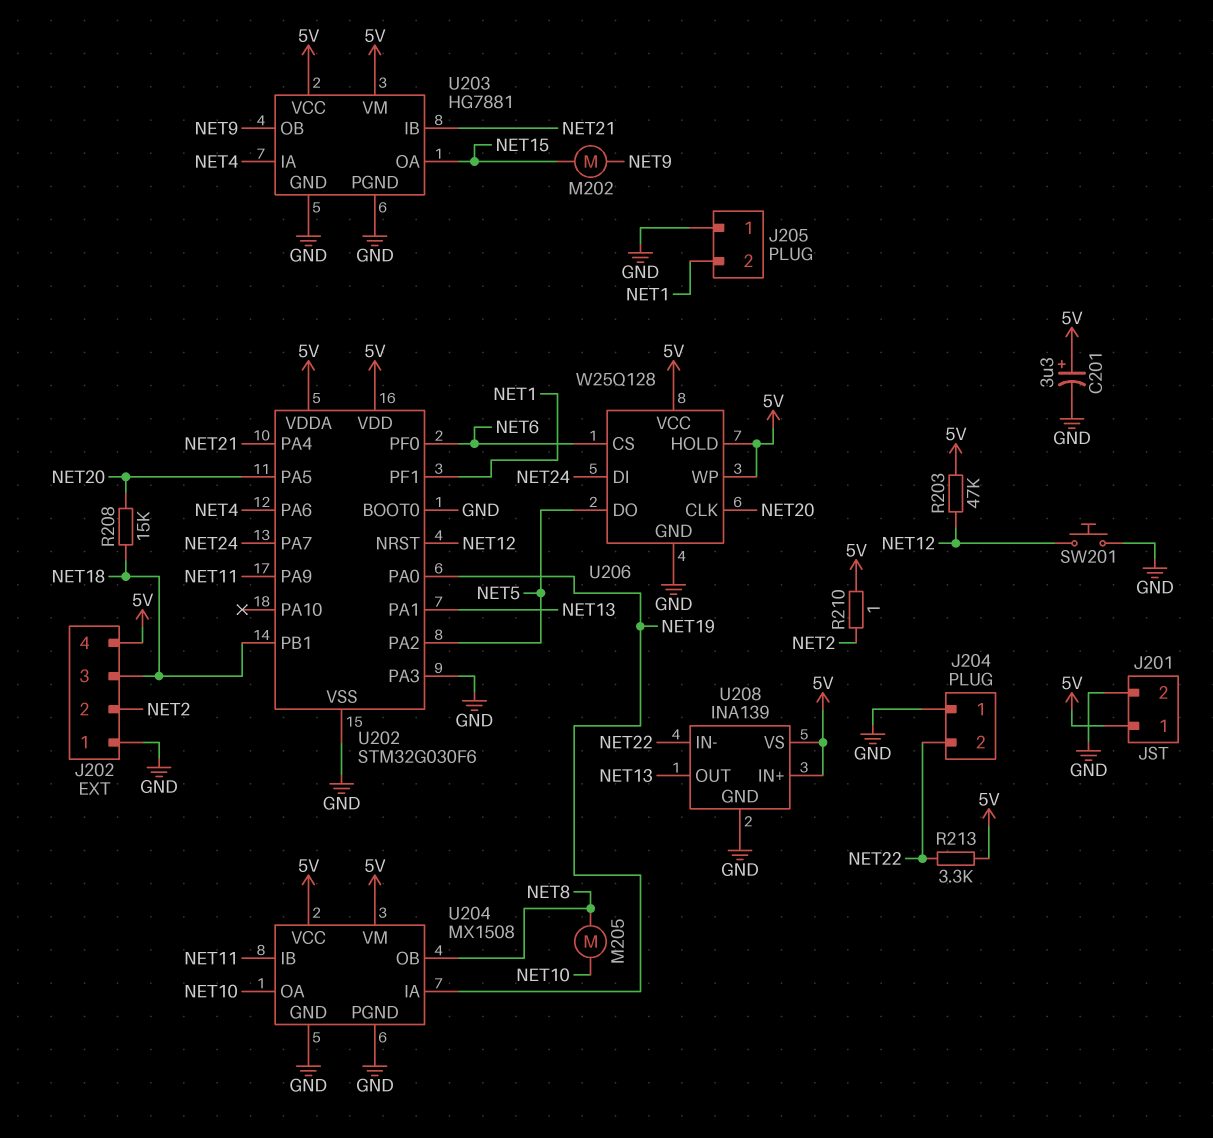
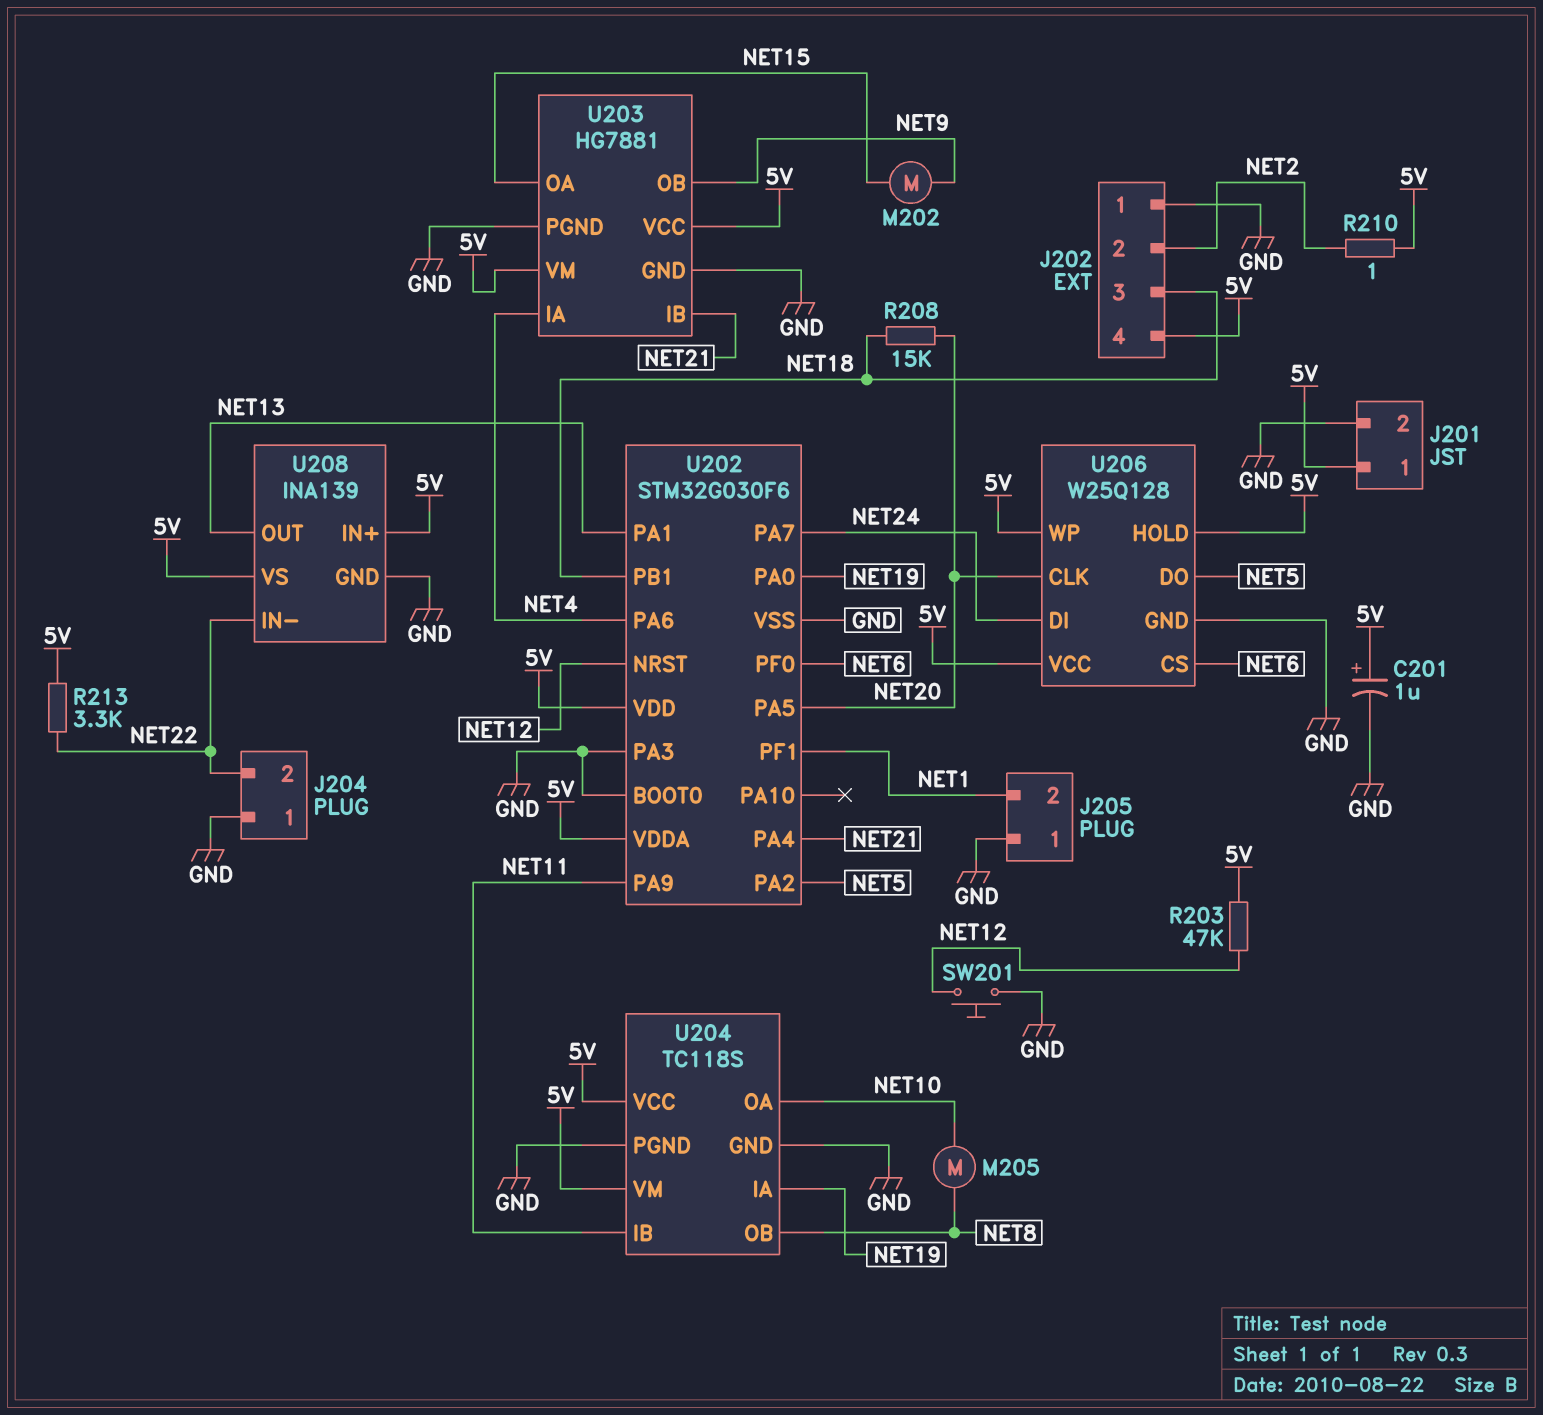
C201: 3.3uF (plus 5V, minus GND) -> 1uF (plus 5V, minus GND)
U204: MX1508 -> TC118S

